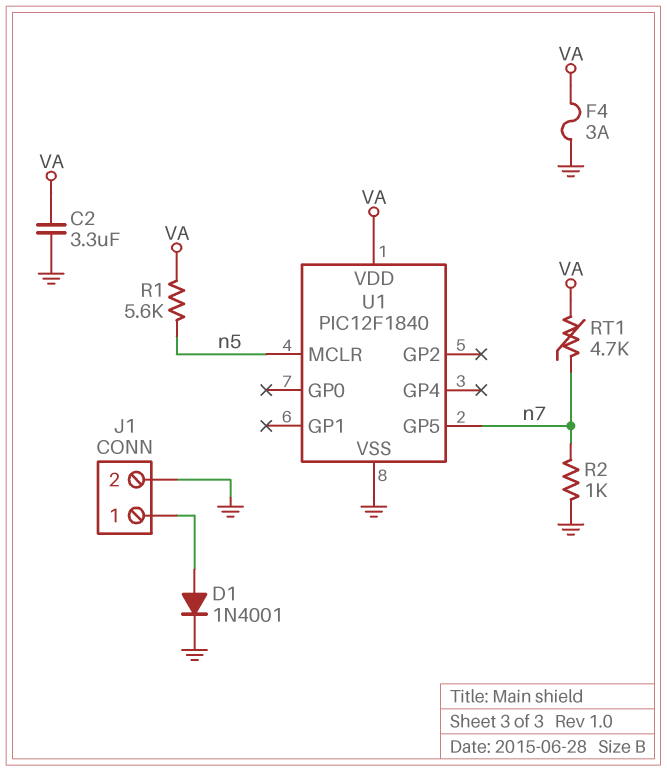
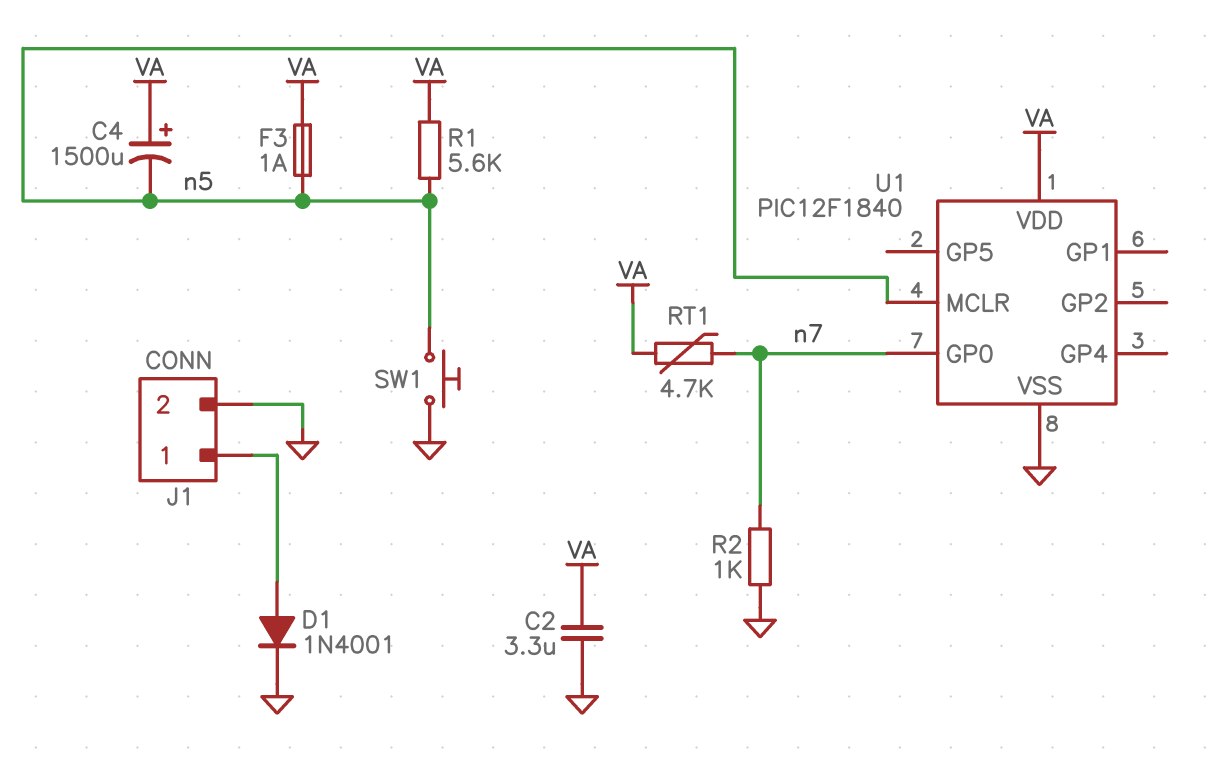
C4: none -> 1500uF (plus VA, minus n5)
F3: none -> 1A (VA, n5)
F4: 3A (GND, VA) -> none
SW1: none -> button (GND, n5)
U1 pin GP0: none -> n7
U1 pin GP5: n7 -> none

